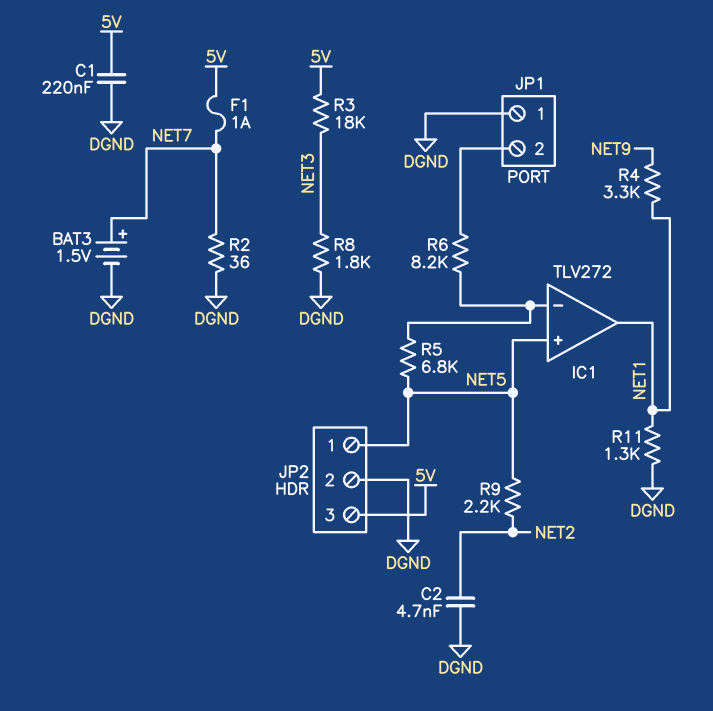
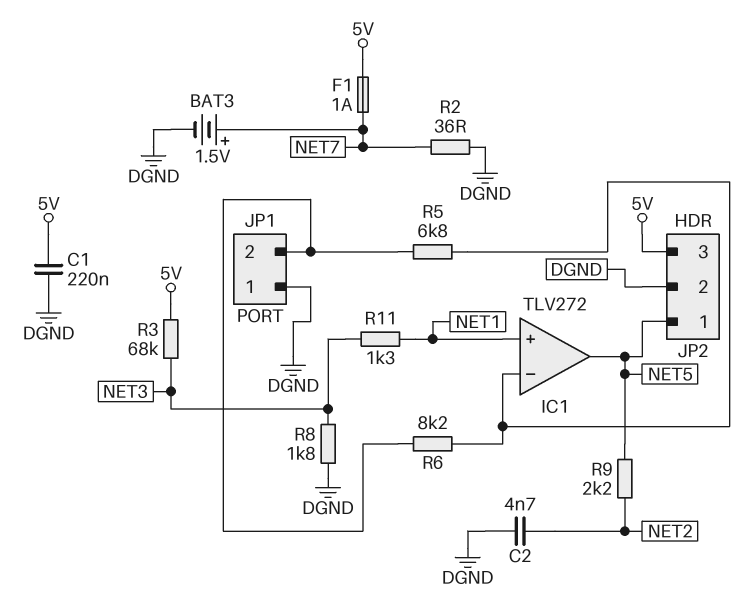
IC1 pin in+: NET5 -> NET1
IC1 pin out: NET1 -> NET5
R3: 18k (5V, NET3) -> 68k (5V, NET3)
R4: 3.3k (NET1, NET9) -> none
R5: 6.8k (IC1/in-, NET5) -> 6.8k (IC1/in-, JP1/2)
R11: 1.3k (DGND, NET1) -> 1.3k (NET1, NET3)

